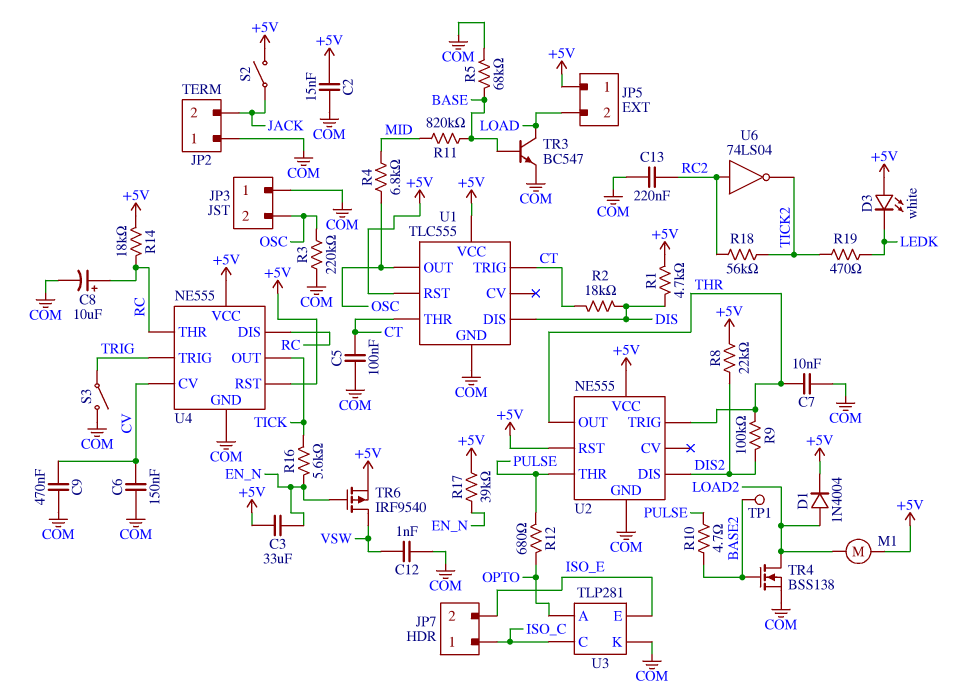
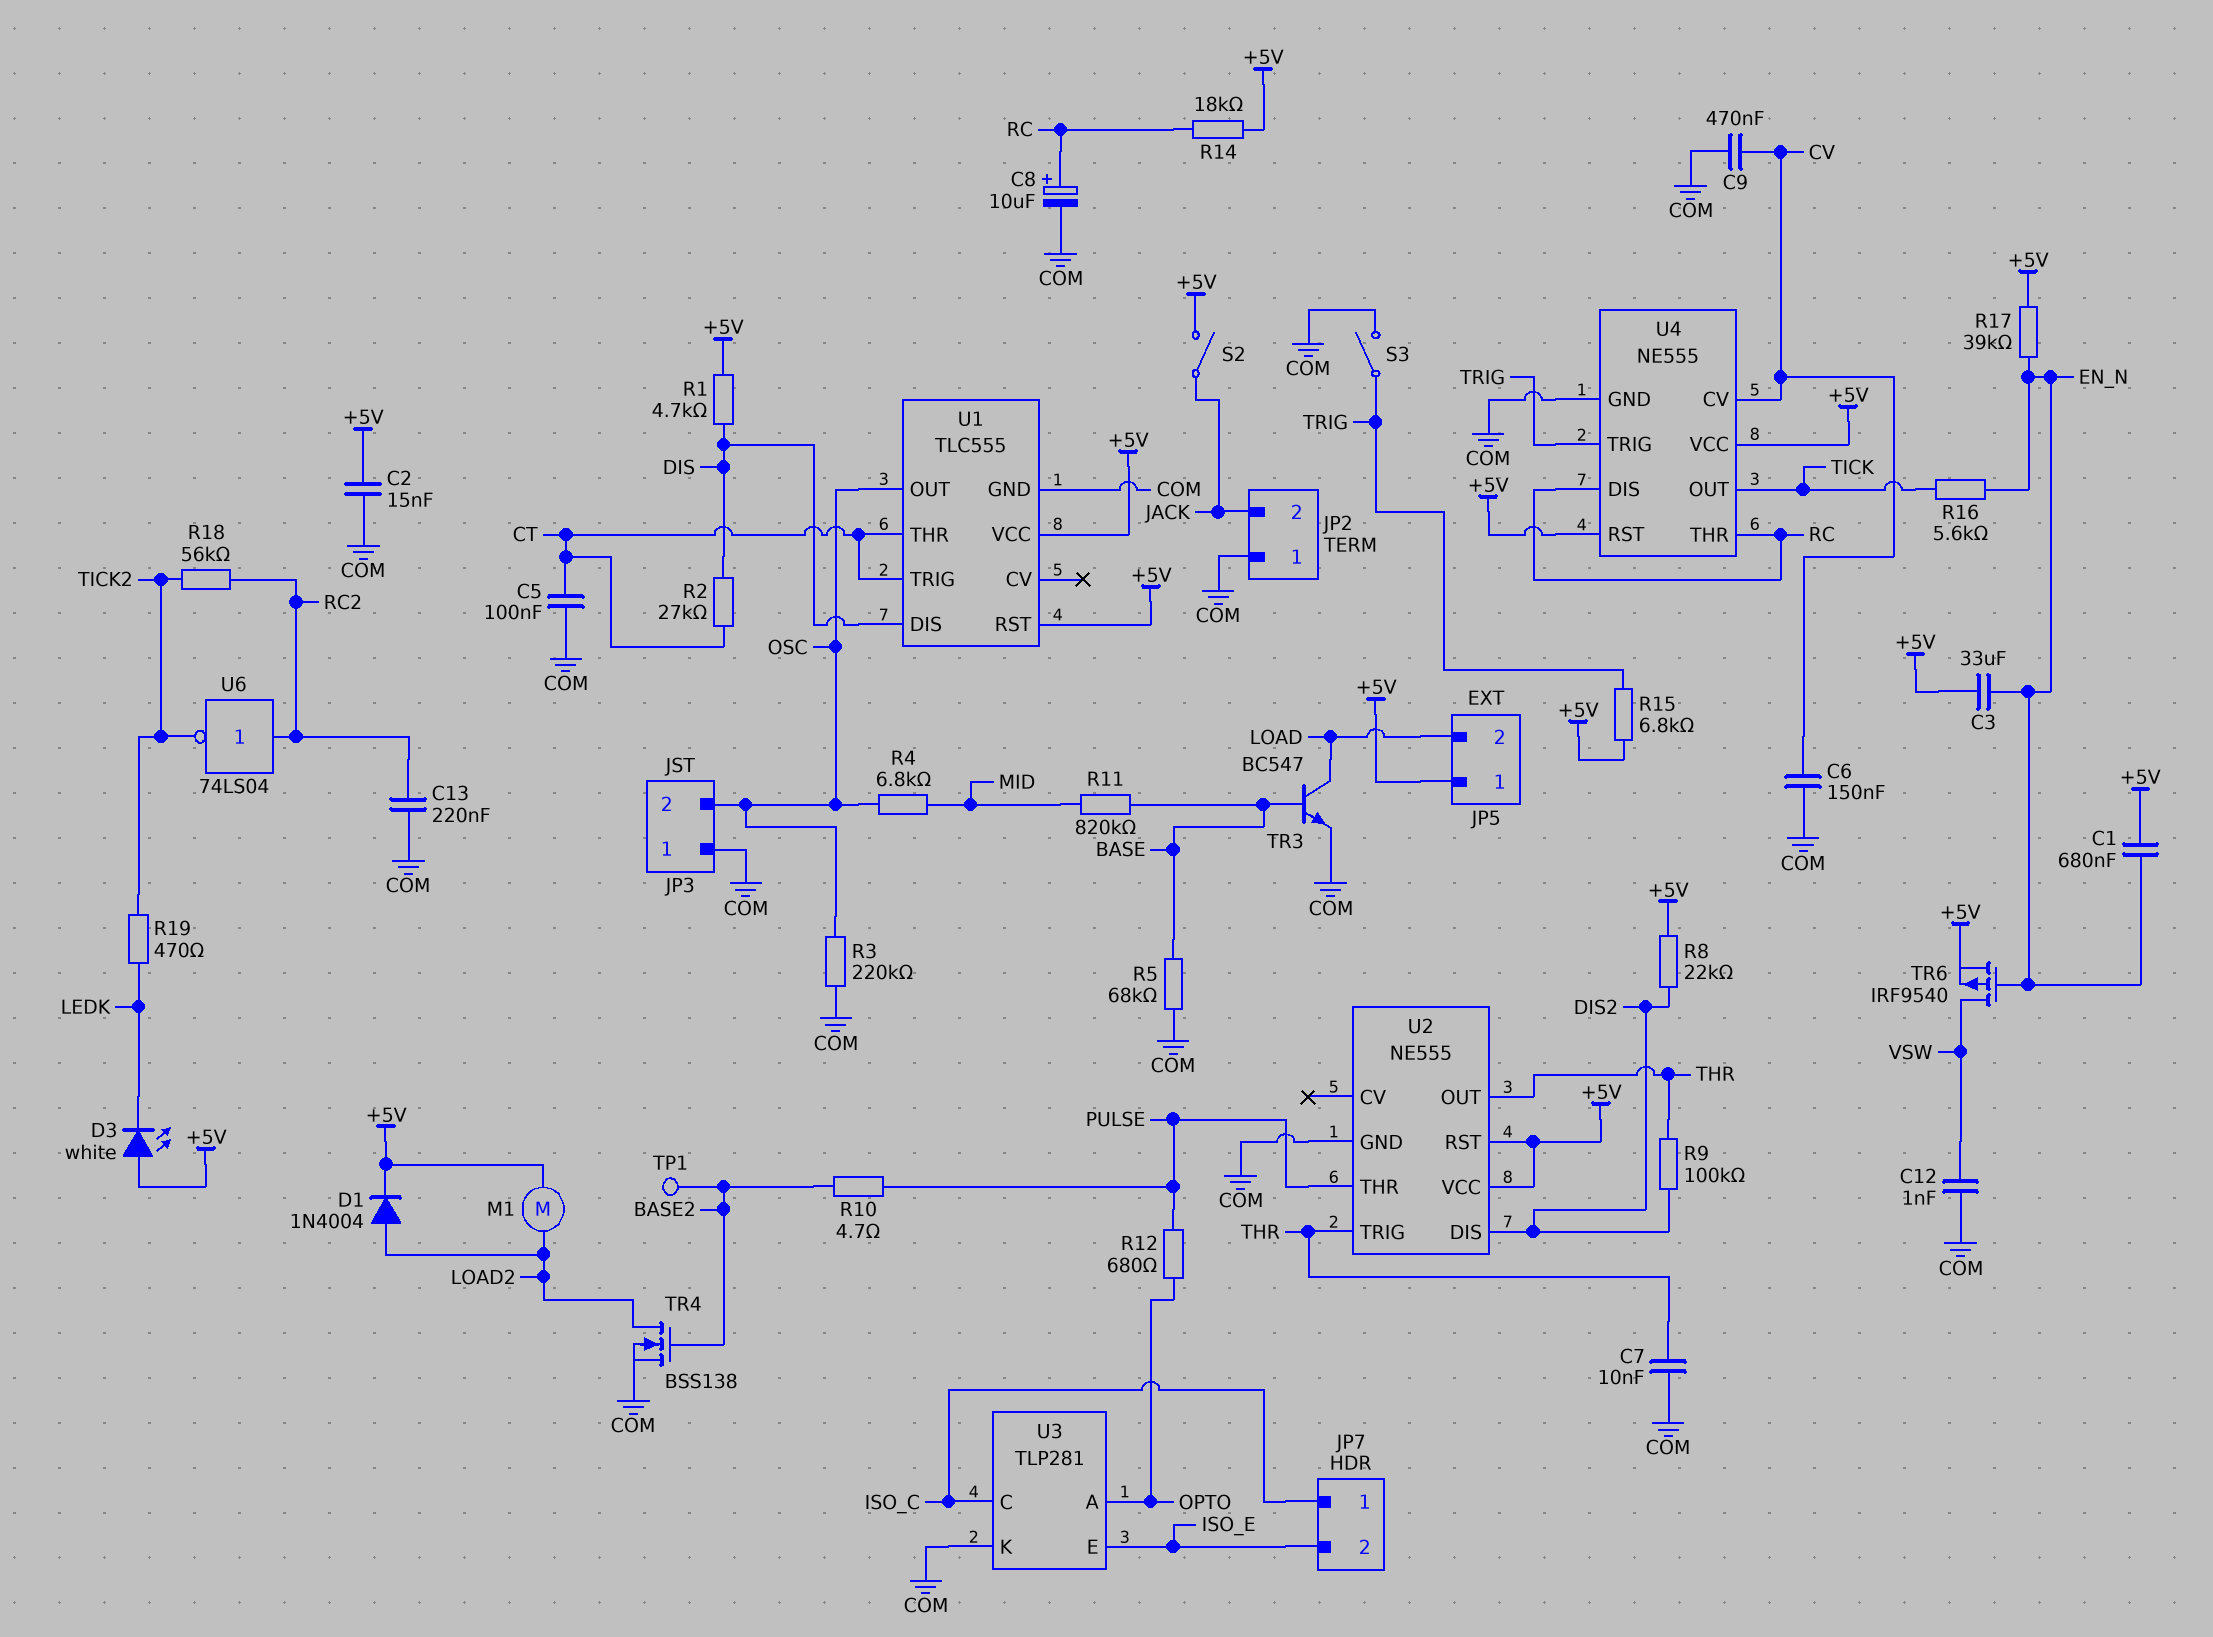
C1: none -> 680nF (+5V, EN_N)
R2: 18k (CT, DIS) -> 27k (CT, DIS)
R15: none -> 6.8k (+5V, TRIG)

